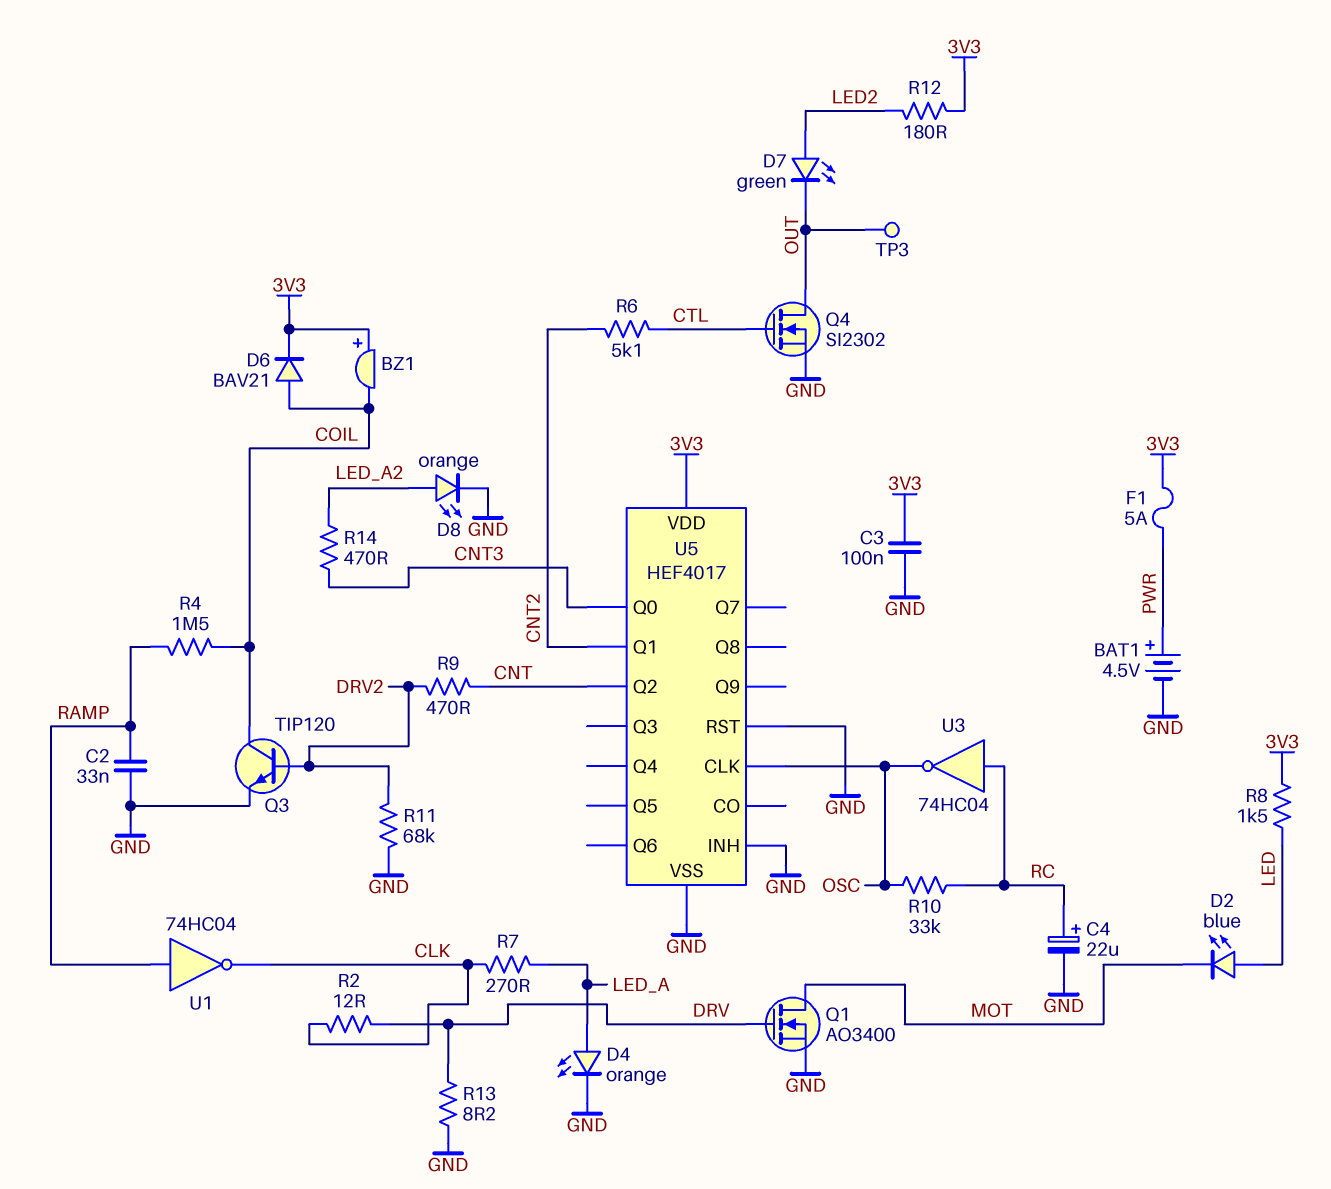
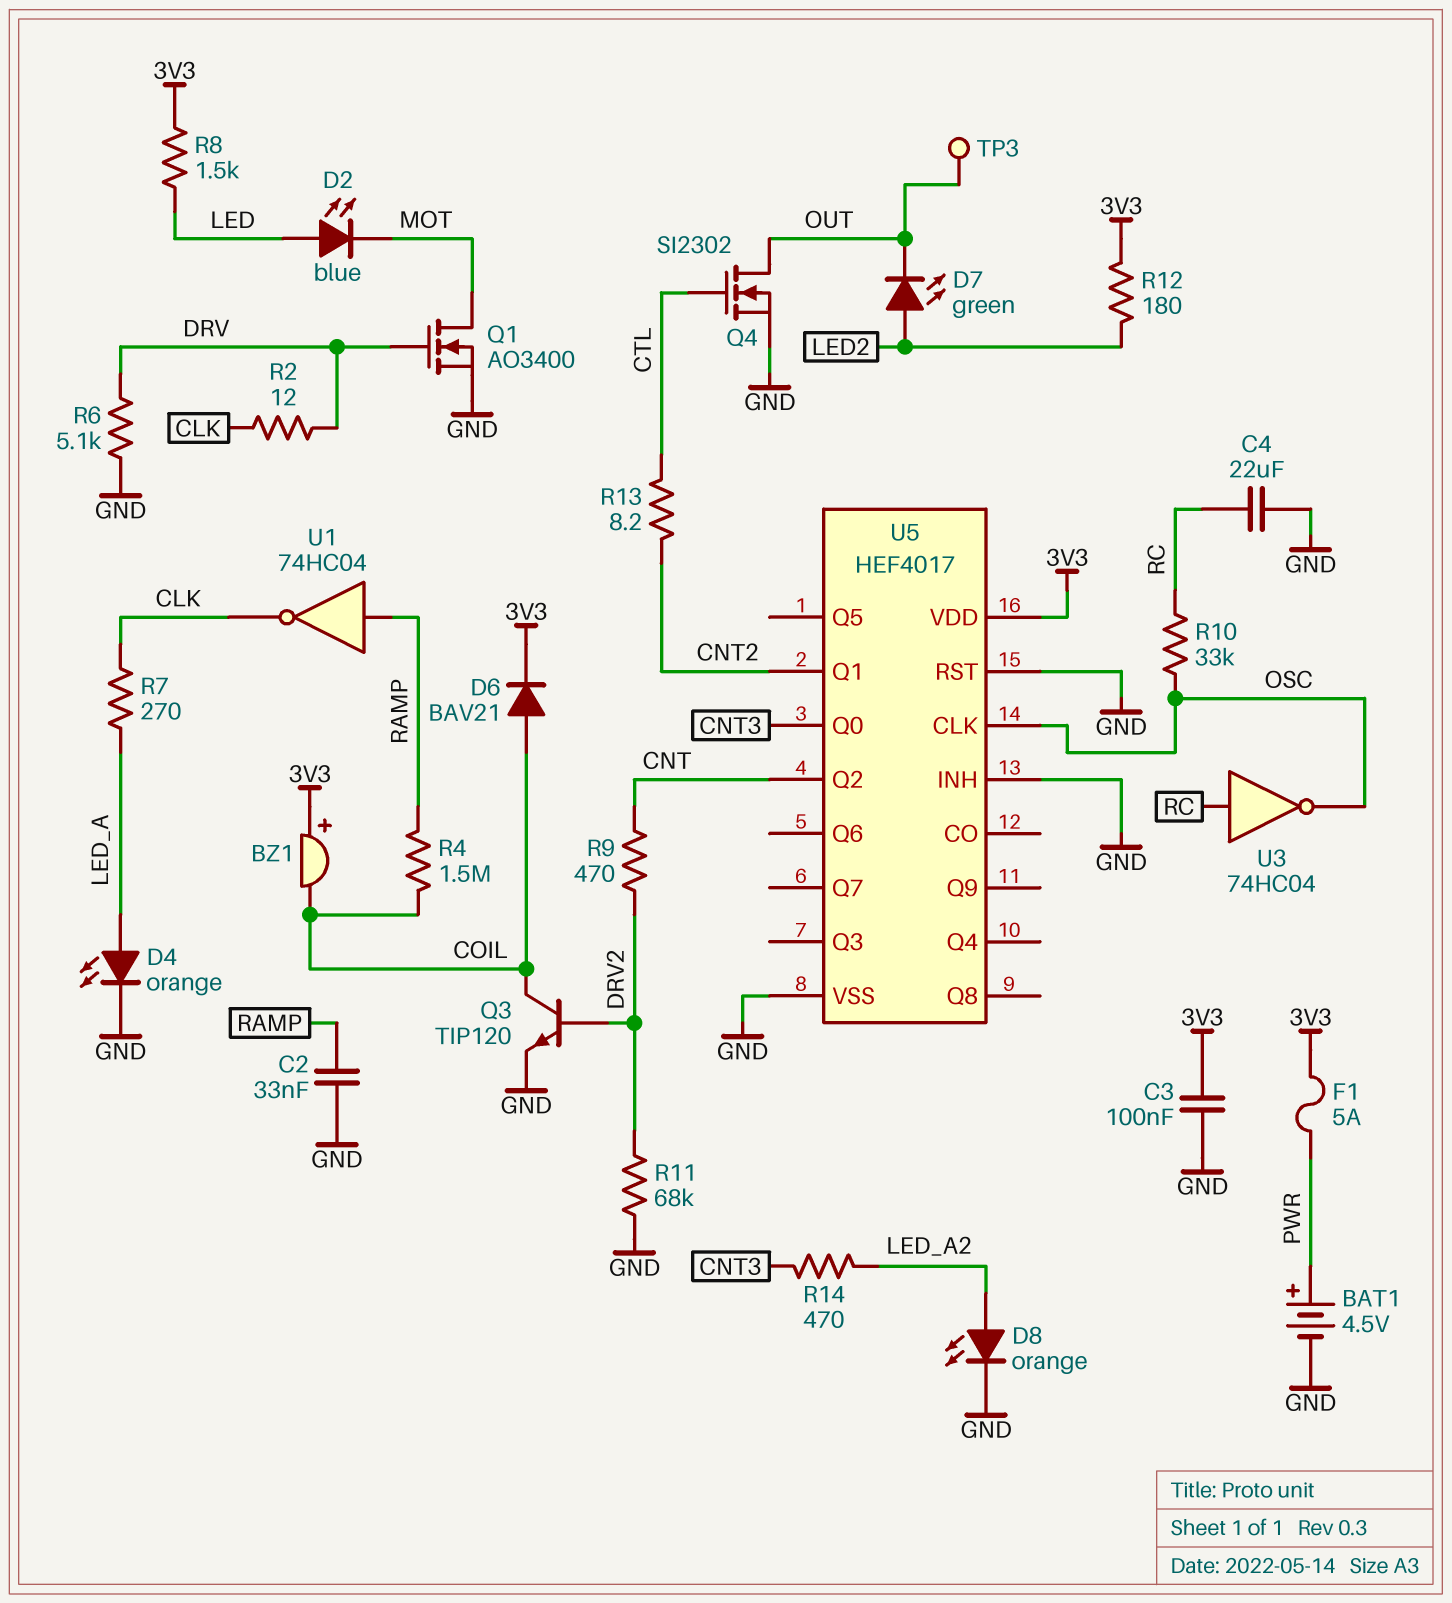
C4: 22uF (plus RC, minus GND) -> 22uF (GND, RC)
R6: 5.1k (CNT2, CTL) -> 5.1k (DRV, GND)
R13: 8.2 (DRV, GND) -> 8.2 (CNT2, CTL)

